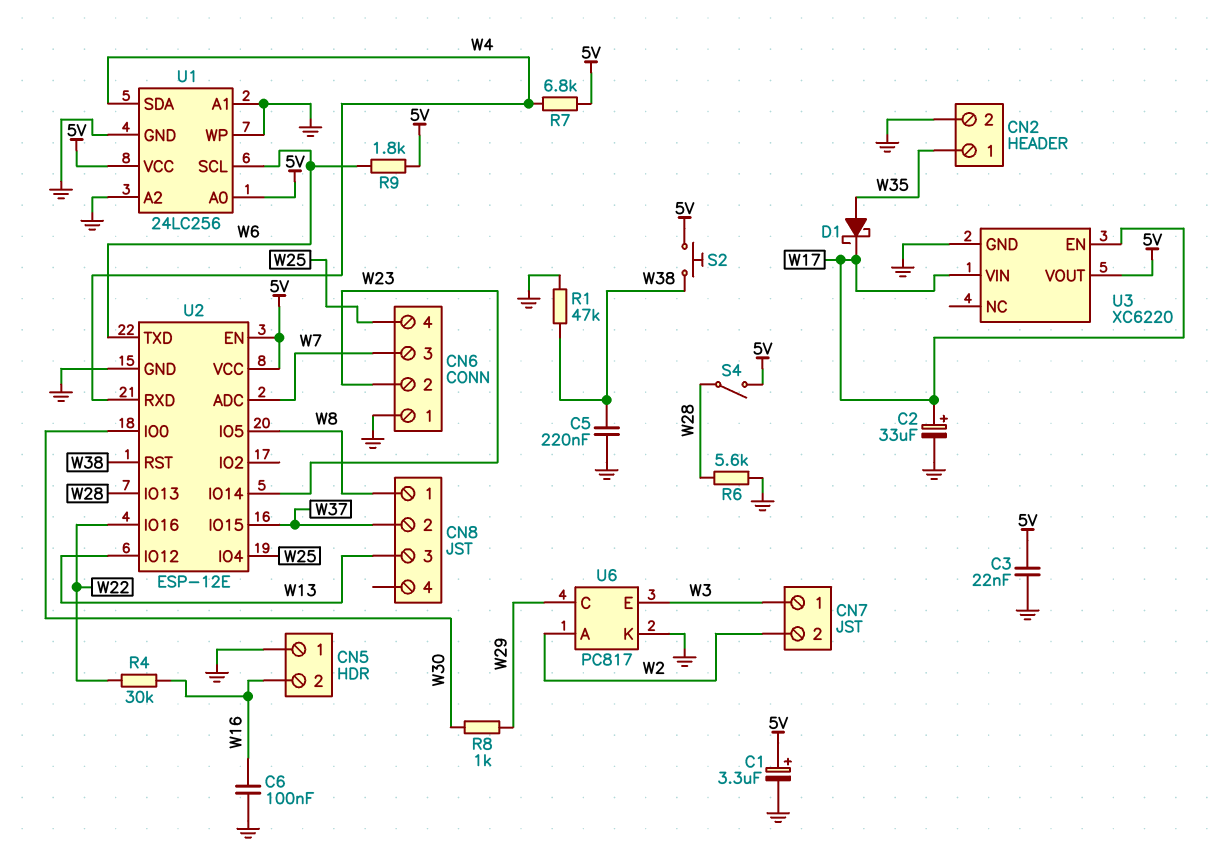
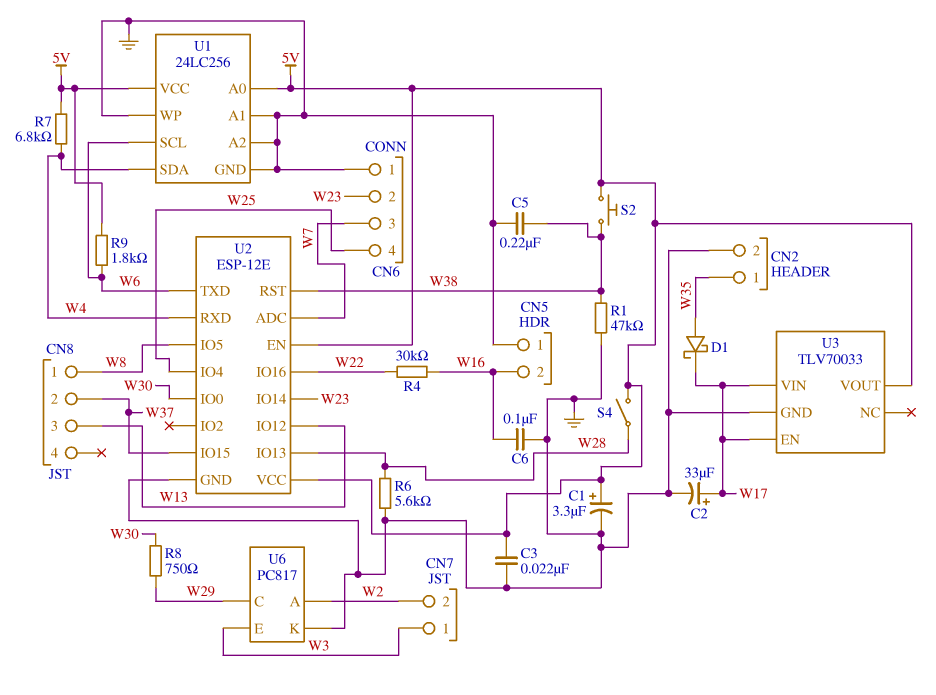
R8: 1k (W29, W30) -> 750 (W29, W30)
U3: XC6220 -> TLV70033

